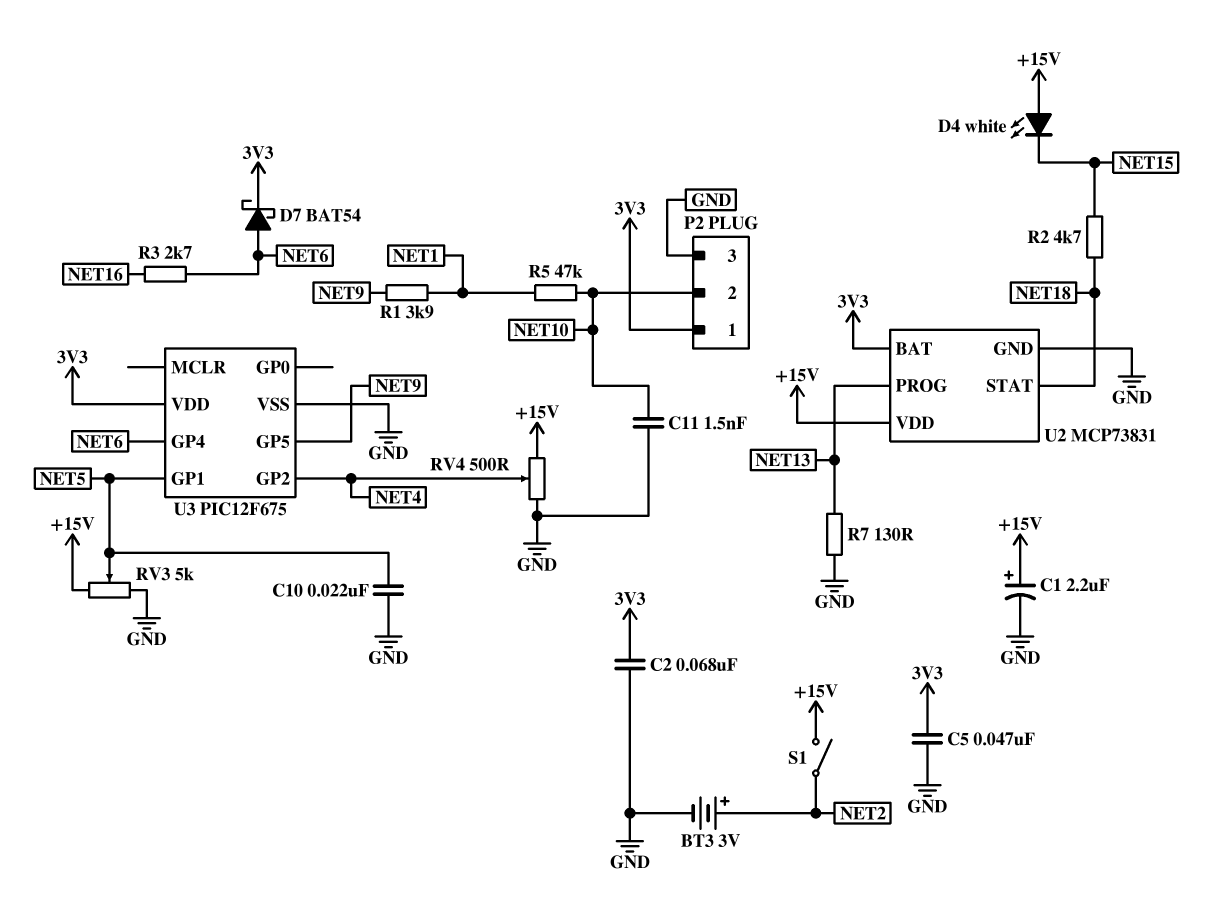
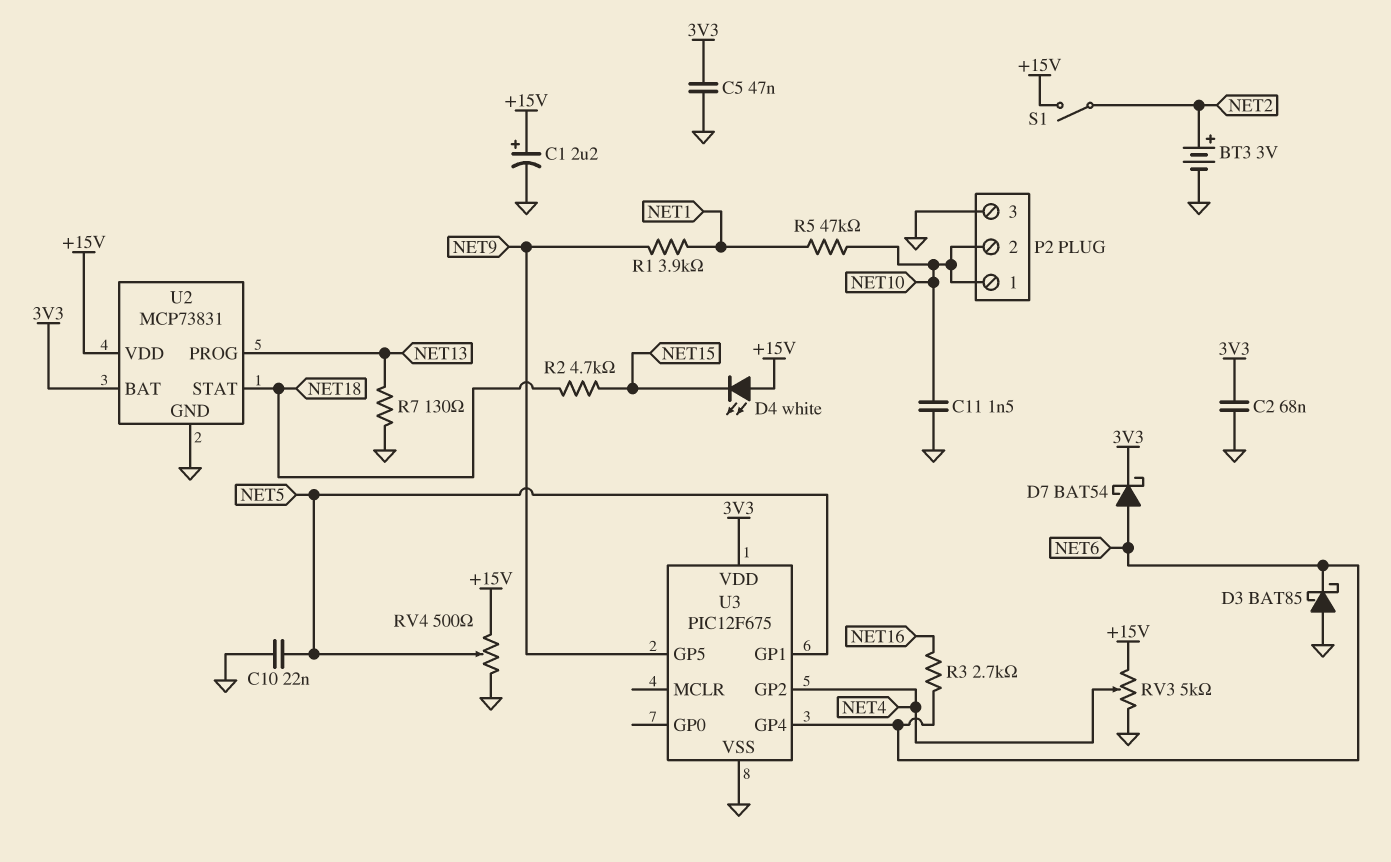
D3: none -> schottky BAT85 (A GND, K NET6)
P2 pin 1: 3V3 -> NET10
RV3: 5k (+15V, GND, wiper NET5) -> 5k (+15V, GND, wiper NET4)
RV4: 500 (+15V, GND, wiper NET4) -> 500 (+15V, GND, wiper NET5)

